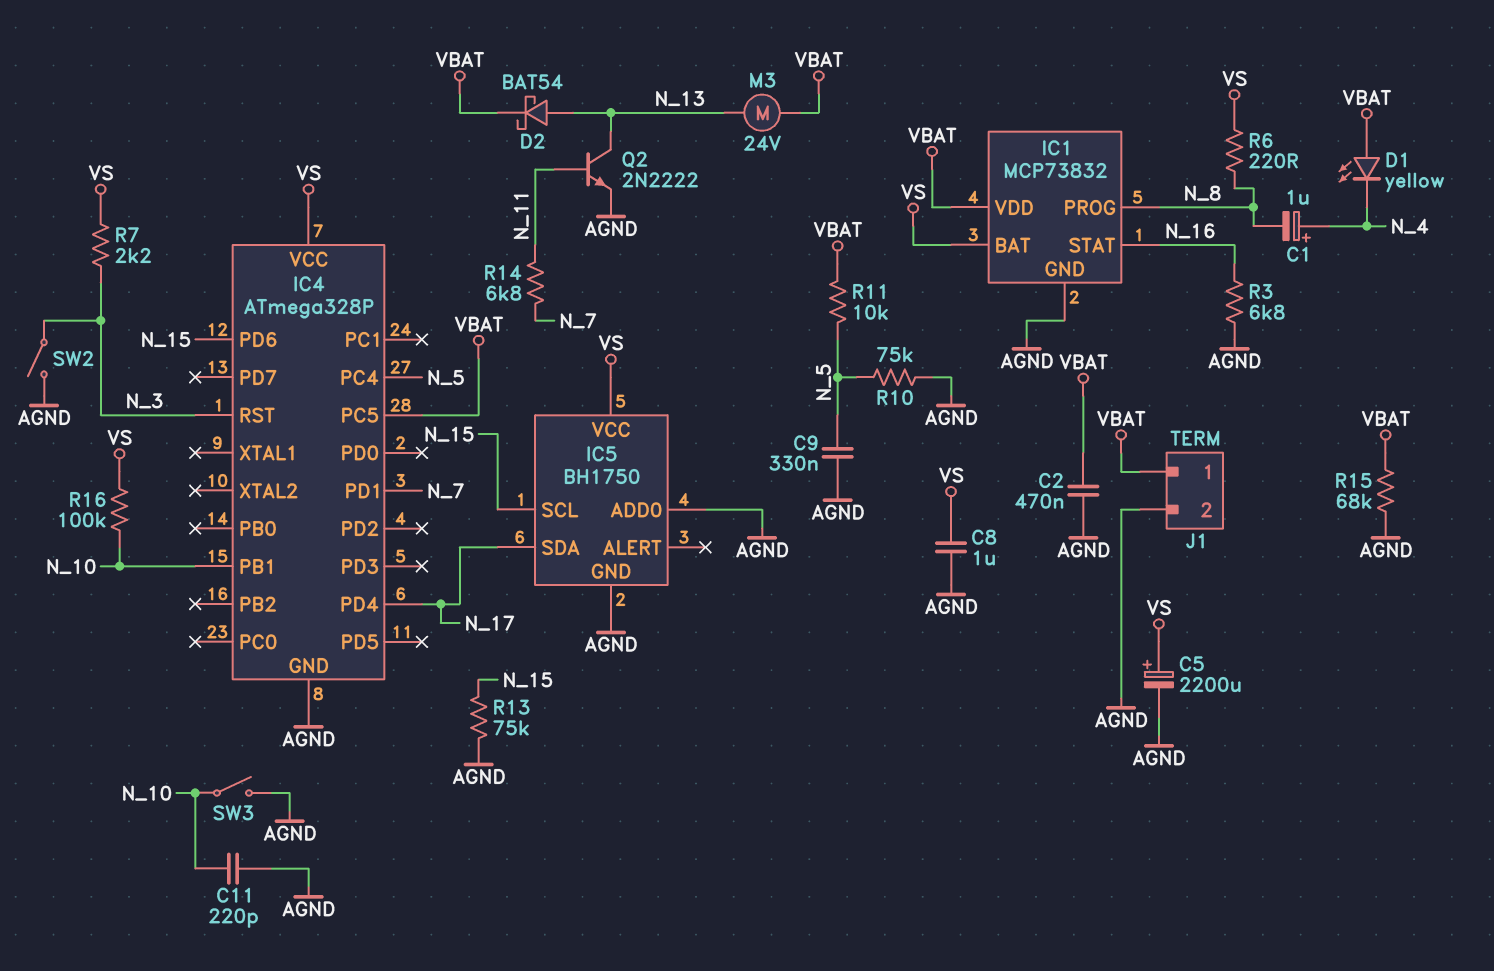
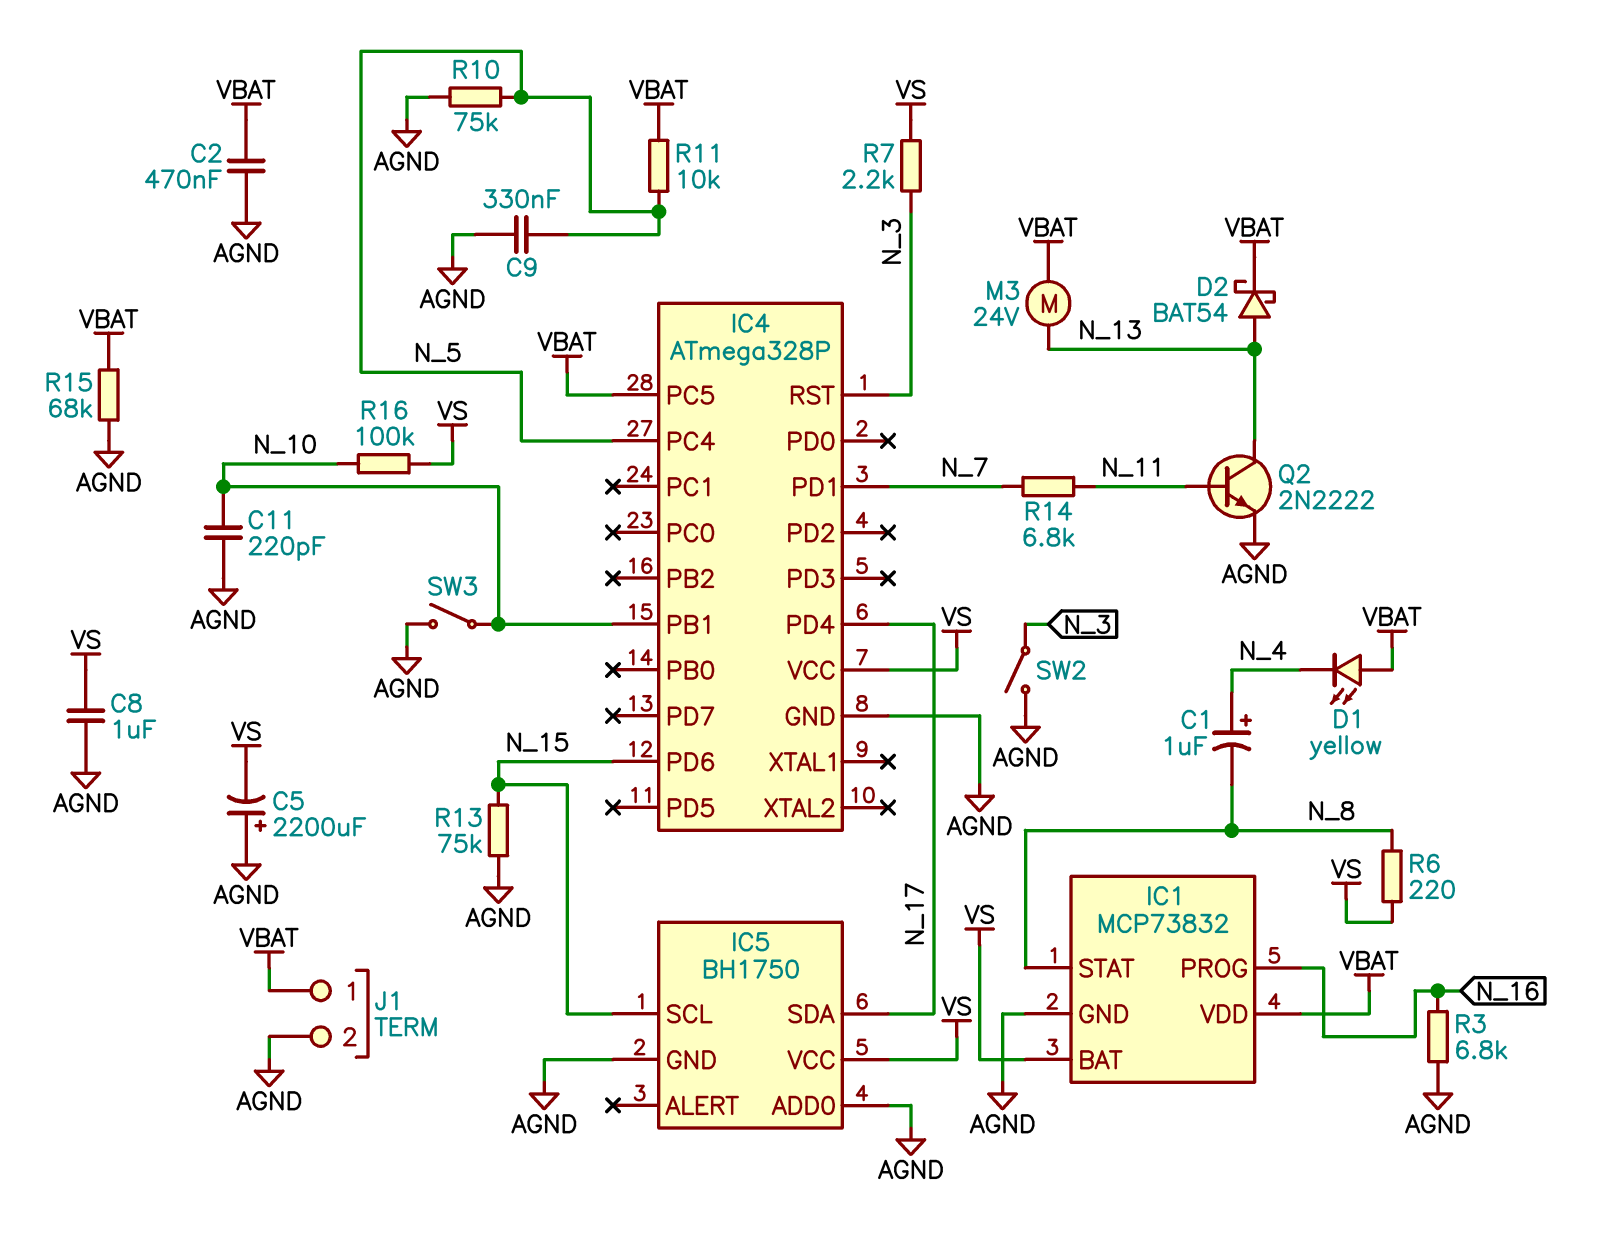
C5: 2200uF (plus VS, minus AGND) -> 2200uF (plus AGND, minus VS)
IC1 pin PROG: N_8 -> N_16
IC1 pin STAT: N_16 -> N_8

